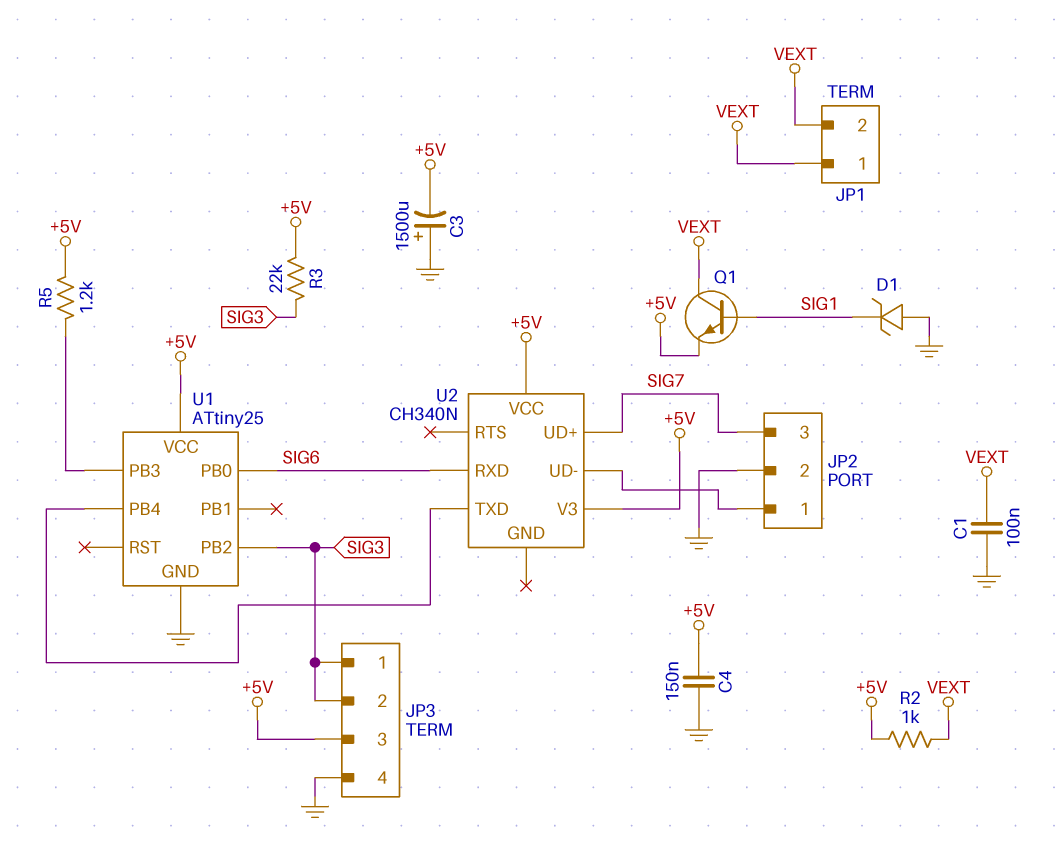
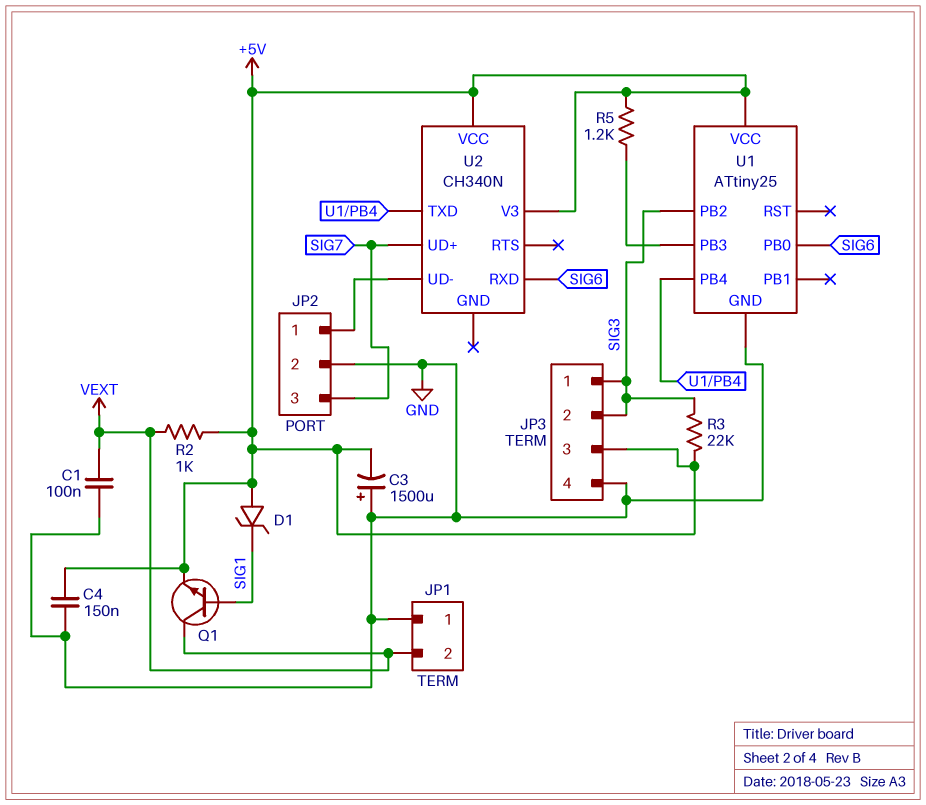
D1: zener (A GND, K SIG1) -> zener (A +5V, K SIG1)
JP1 pin 1: VEXT -> GND

